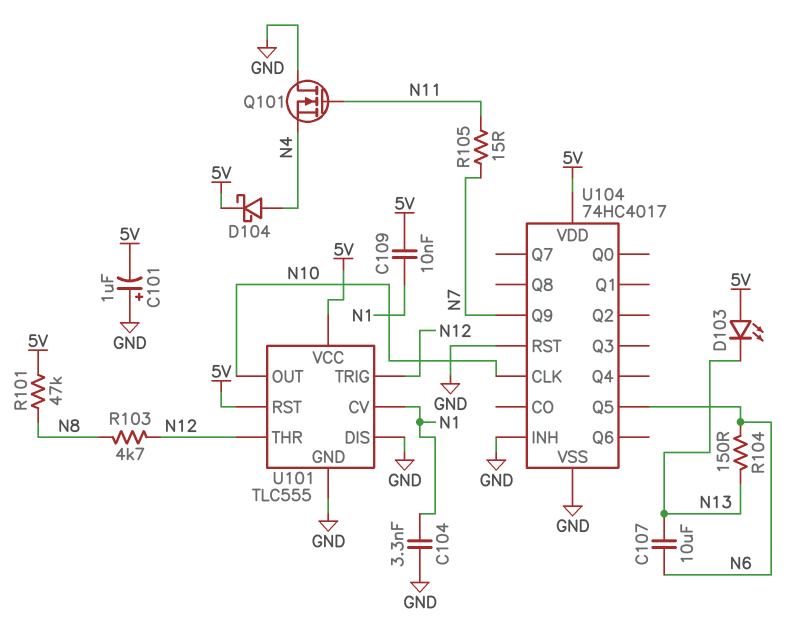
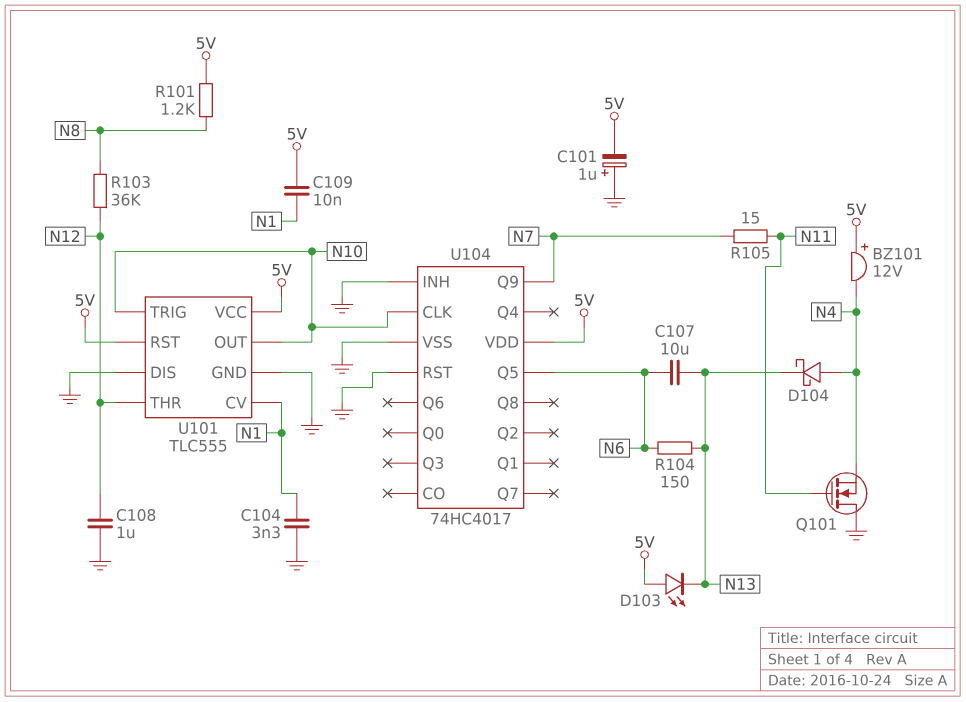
BZ101: none -> buzzer 12V (plus 5V, minus N4)
C108: none -> 1uF (GND, N12)
D104: schottky (A N4, K 5V) -> schottky (A N4, K N13)
R101: 47k (5V, N8) -> 1.2k (5V, N8)
R103: 4.7k (N8, N12) -> 36k (N8, N12)
U101 pin TRIG: N12 -> N10

